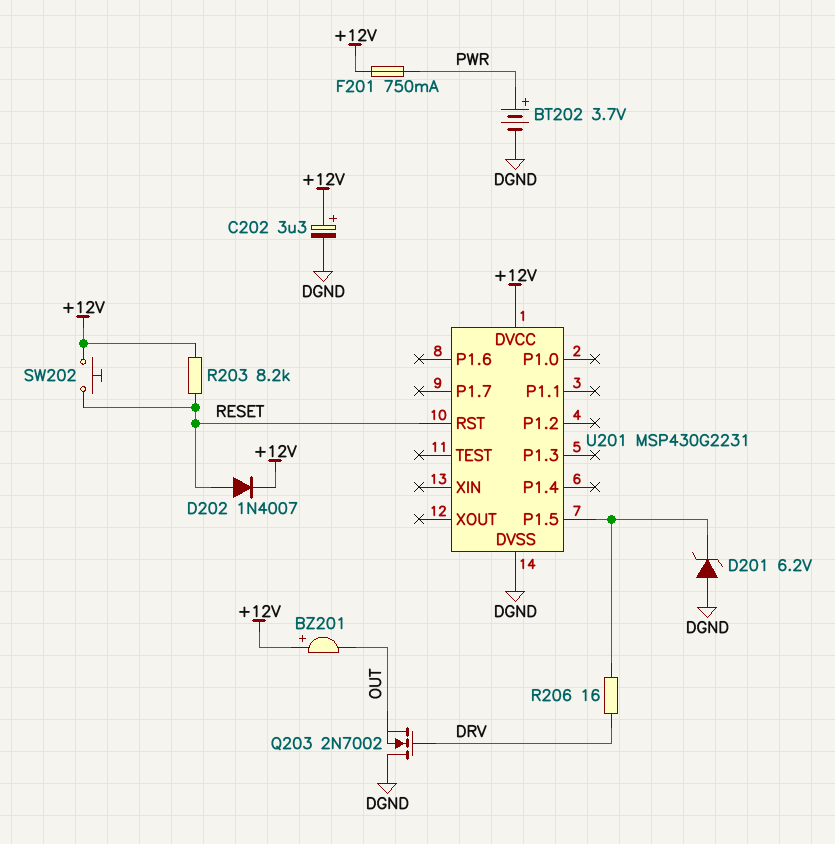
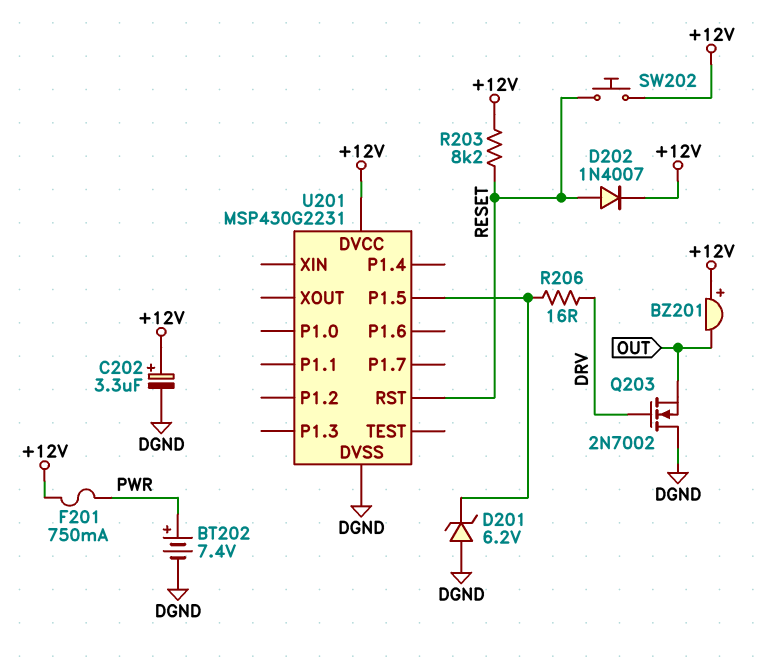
BT202: 3.7V (plus PWR, minus DGND) -> 7.4V (plus PWR, minus DGND)

